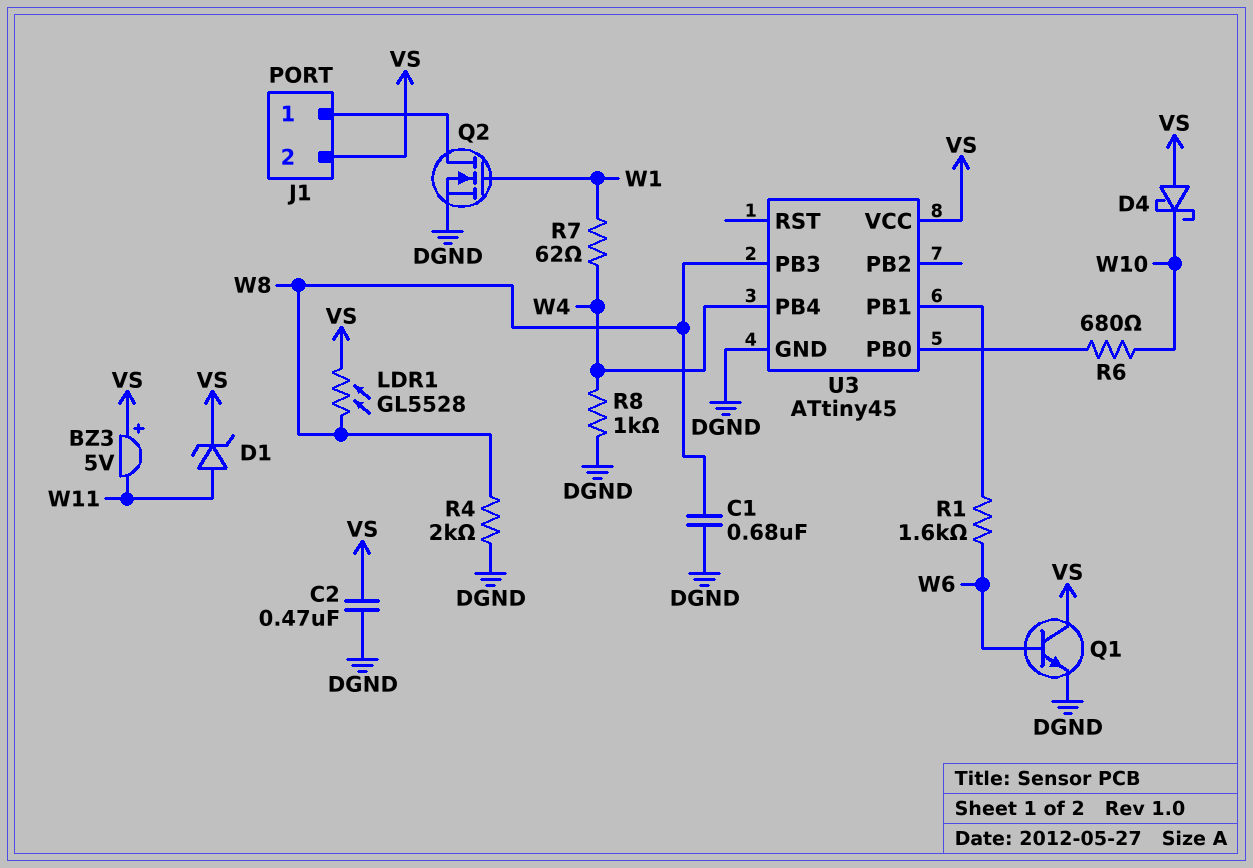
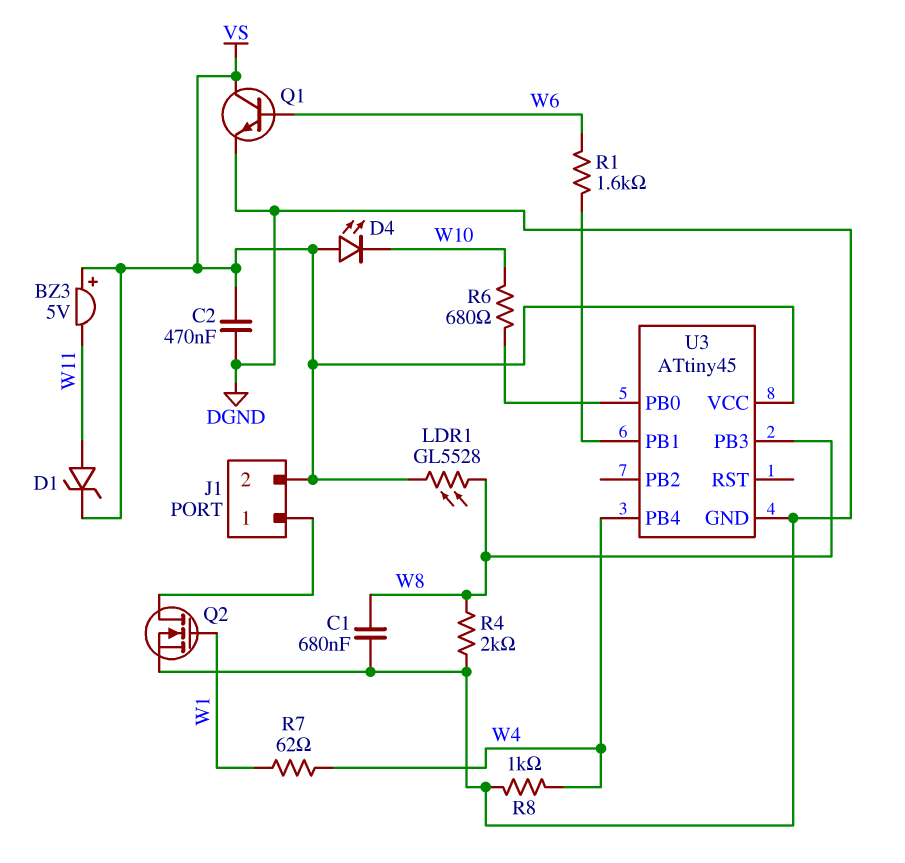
D4: schottky (A VS, K W10) -> LED (A VS, K W10)

